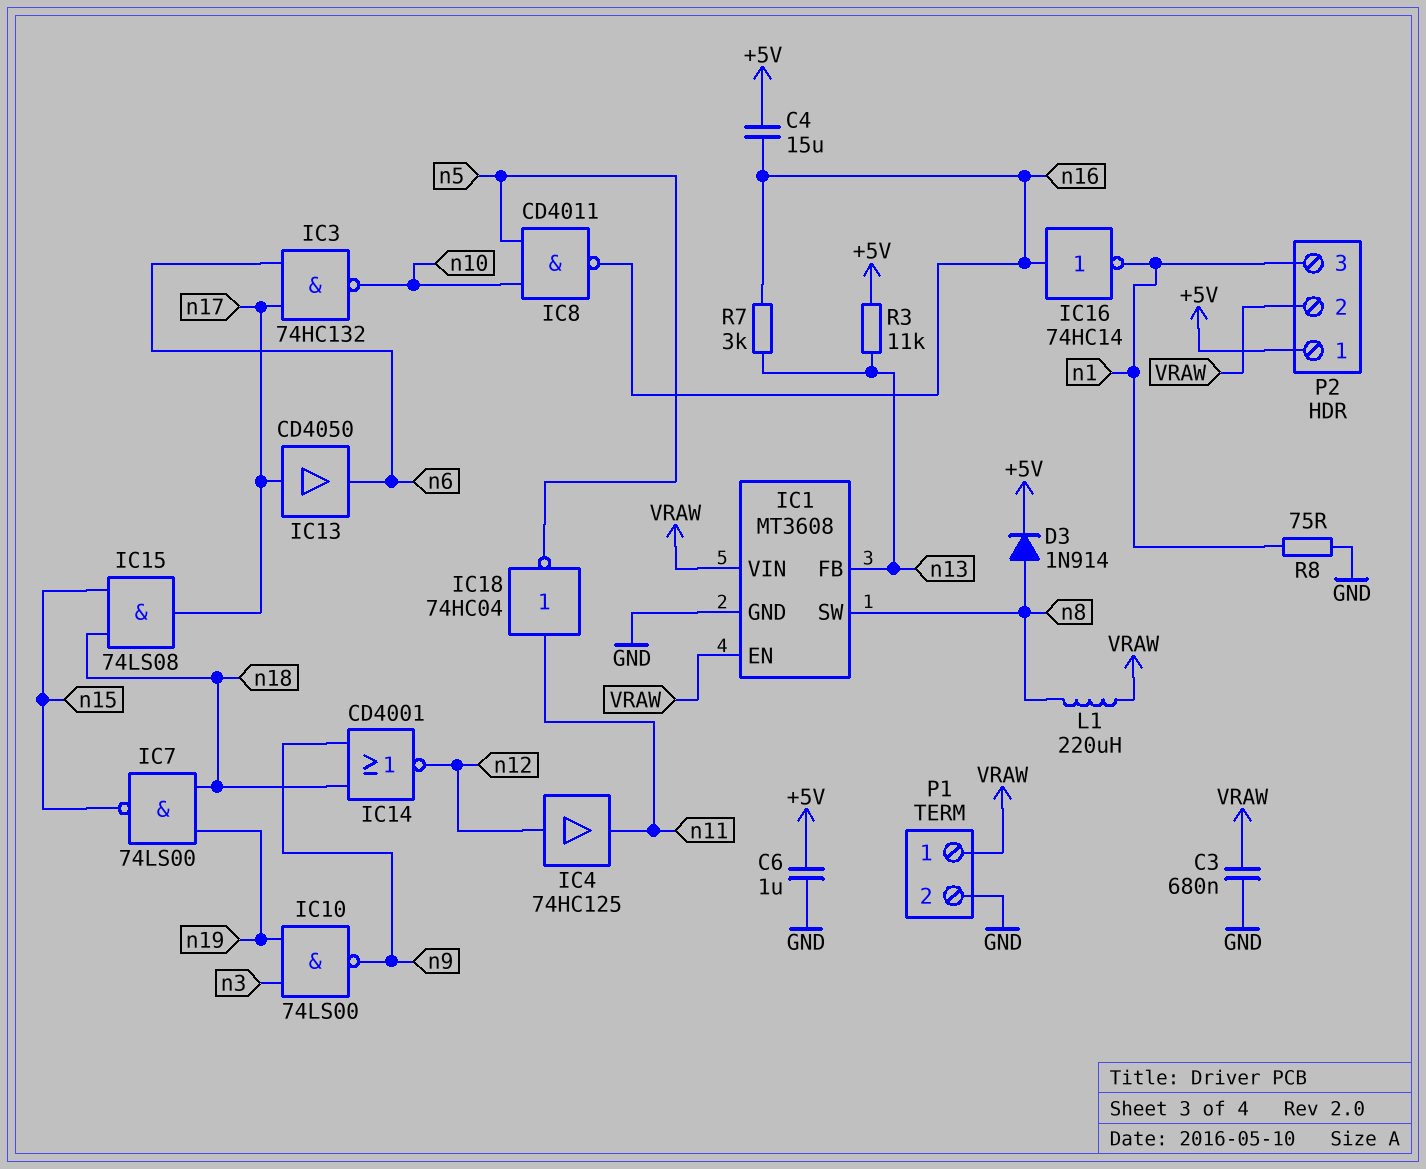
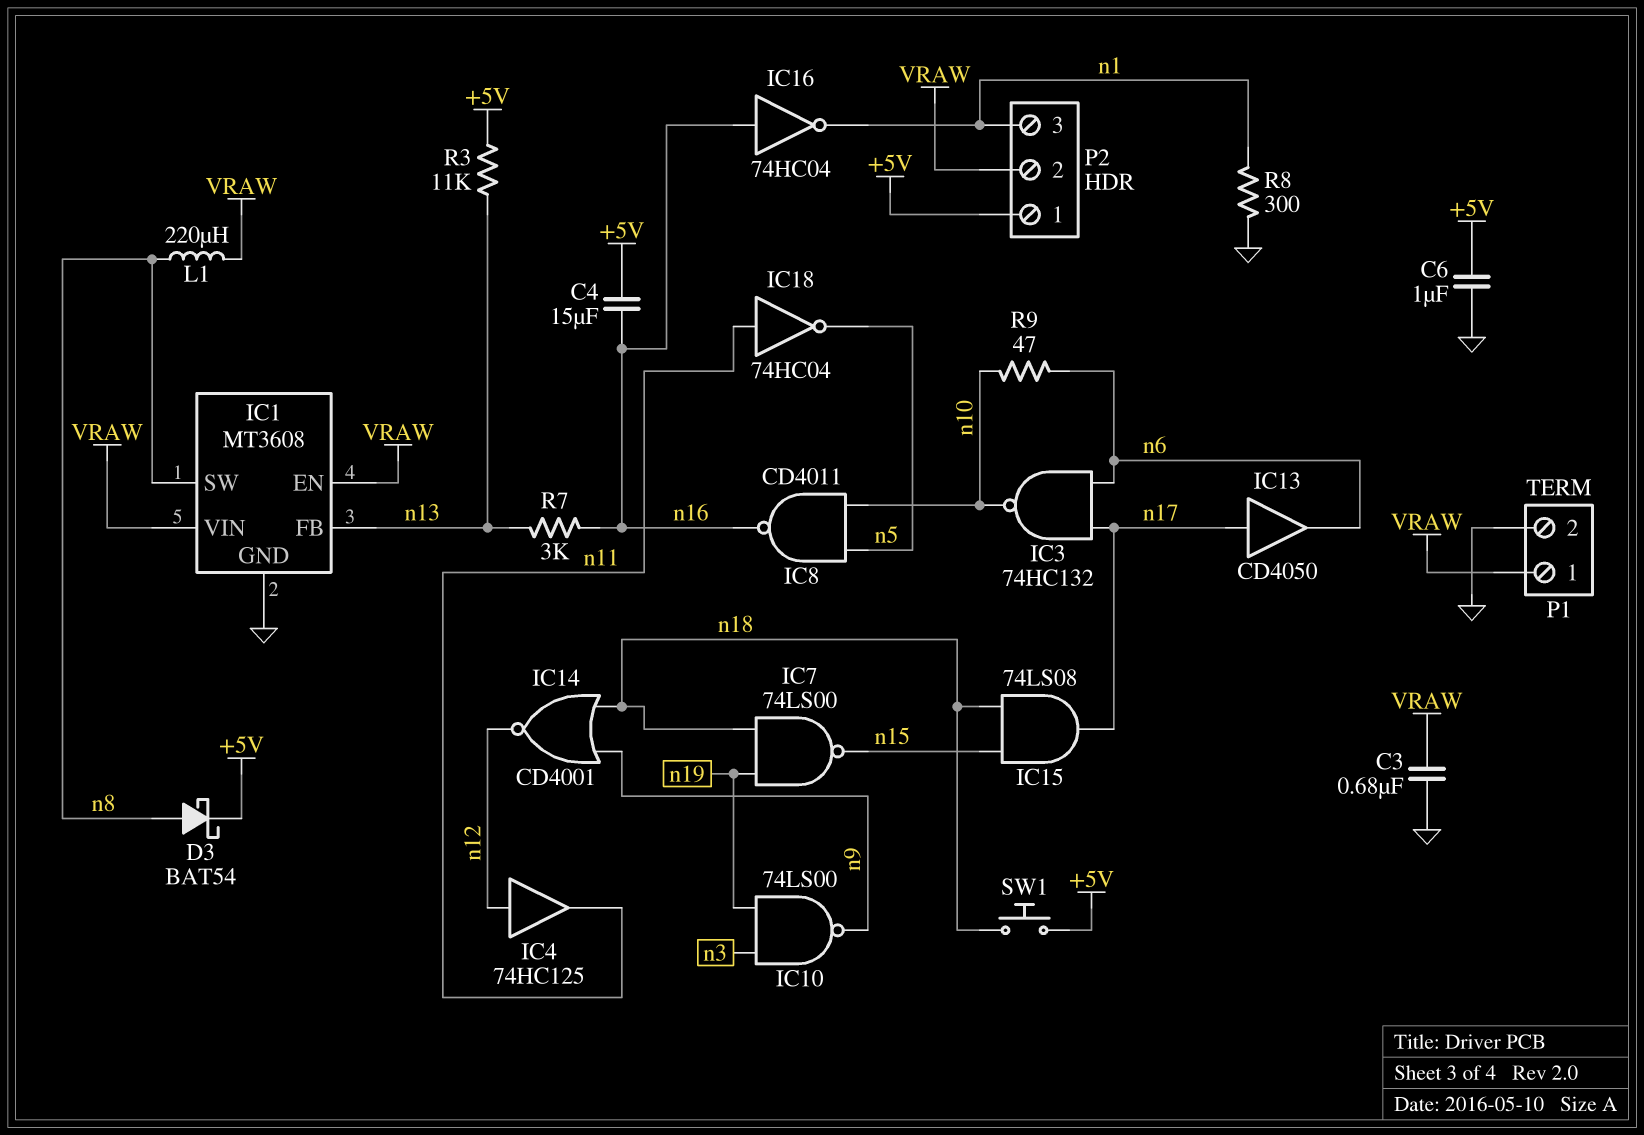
D3: diode 1N914 (A n8, K +5V) -> schottky BAT54 (A n8, K +5V)
IC16: NOT 74HC14 (in n16, out n1) -> NOT 74HC04 (in n16, out n1)
R8: 75 (GND, n1) -> 300 (GND, n1)
R9: none -> 47 (n6, n10)
SW1: none -> button (+5V, n18)

